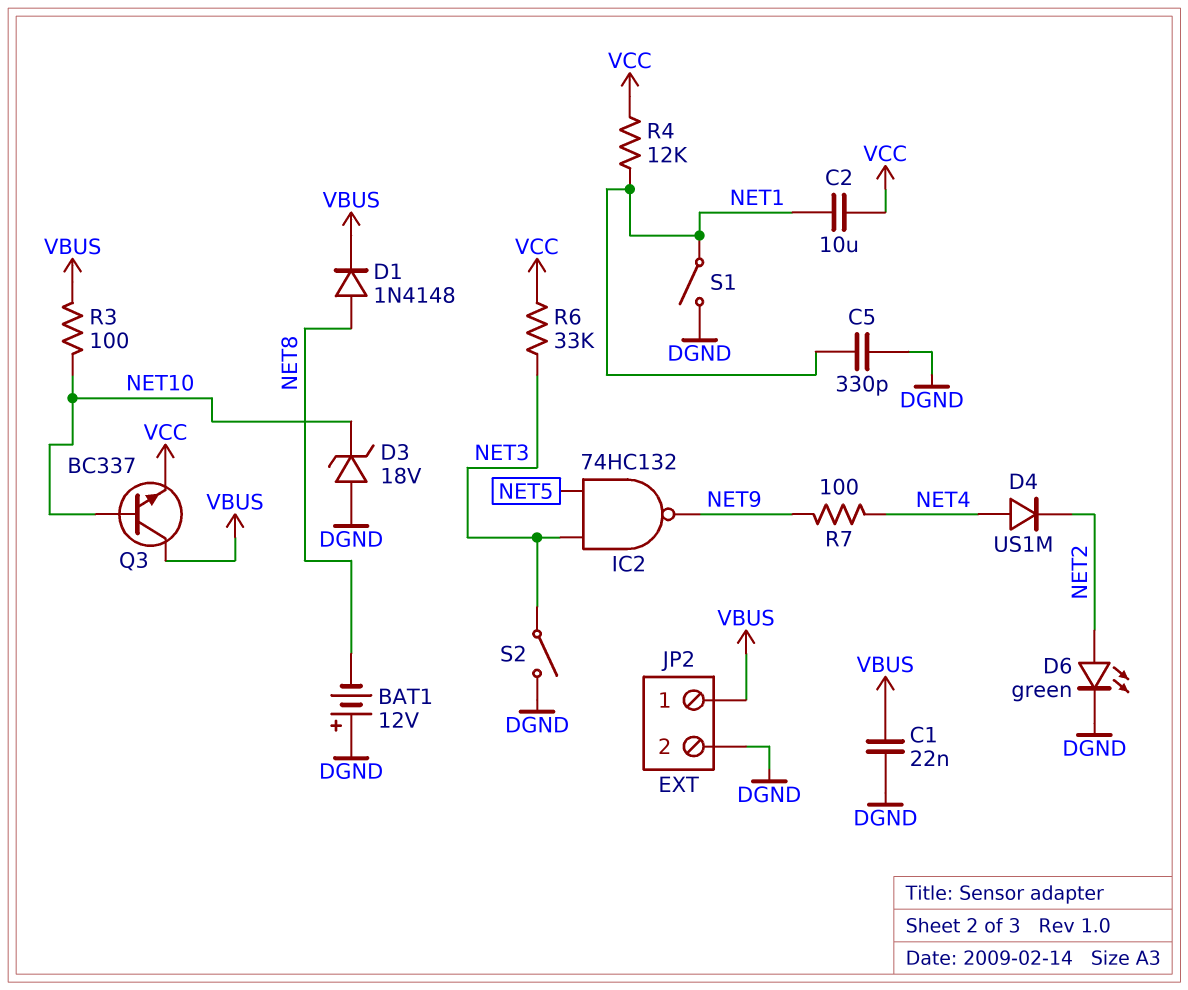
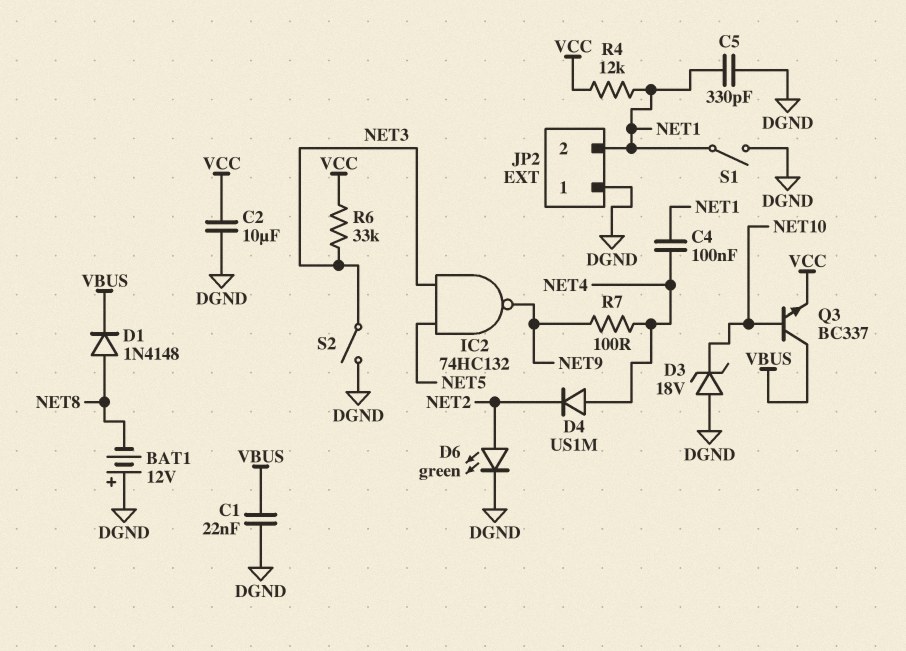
C2: 10uF (NET1, VCC) -> 10uF (DGND, VCC)
C4: none -> 100nF (NET1, NET4)
JP2 pin 1: VBUS -> DGND
JP2 pin 2: DGND -> NET1
R3: 100 (NET10, VBUS) -> none

